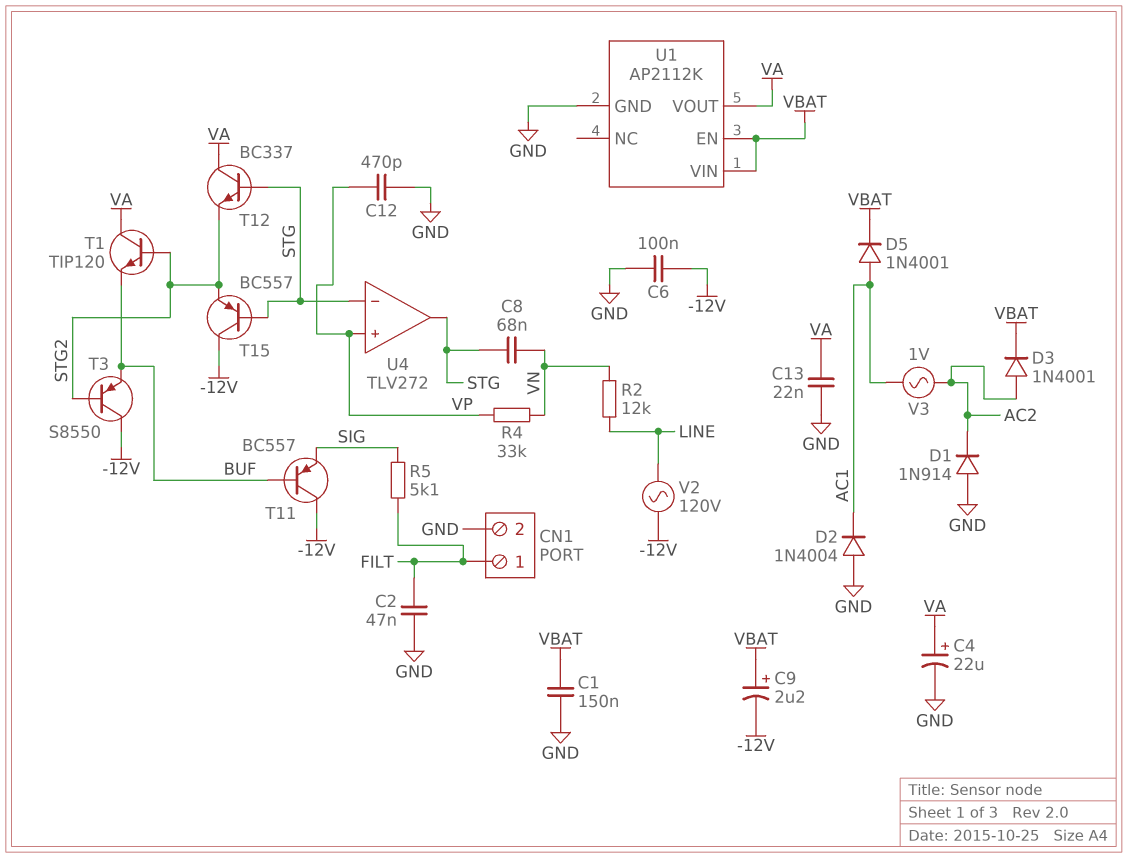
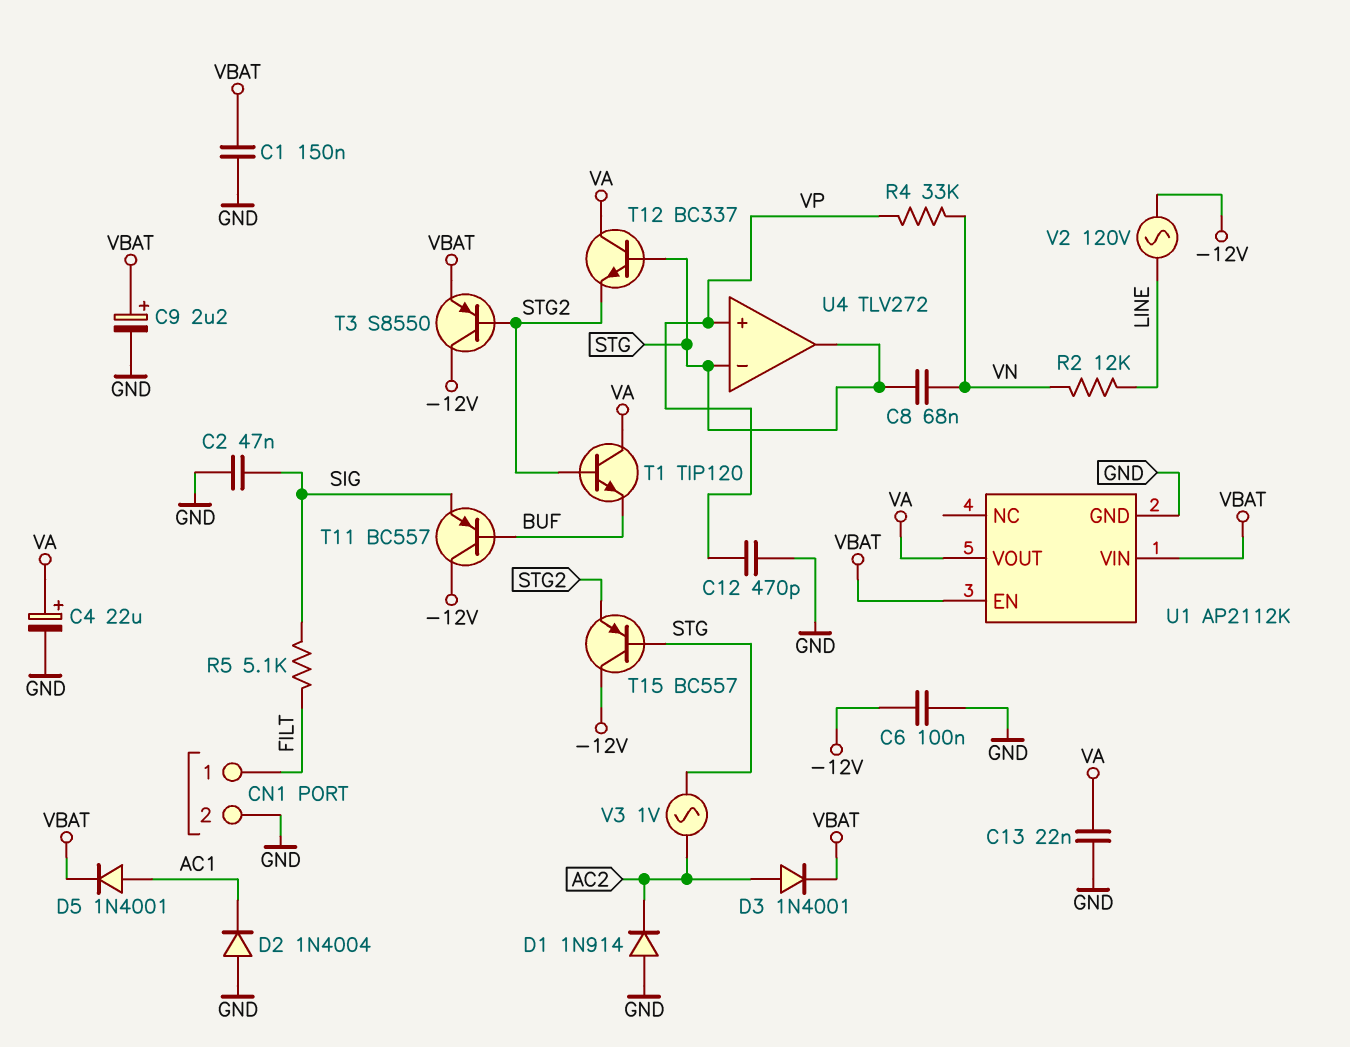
C2: 47nF (FILT, GND) -> 47nF (GND, SIG)
C9: 2.2uF (plus VBAT, minus -12V) -> 2.2uF (plus VBAT, minus GND)
T3: PNP S8550 (B STG2, C -12V, E BUF) -> PNP S8550 (B STG2, C -12V, E VBAT)
V3: AC 1V (AC1, AC2) -> AC 1V (AC2, STG)

